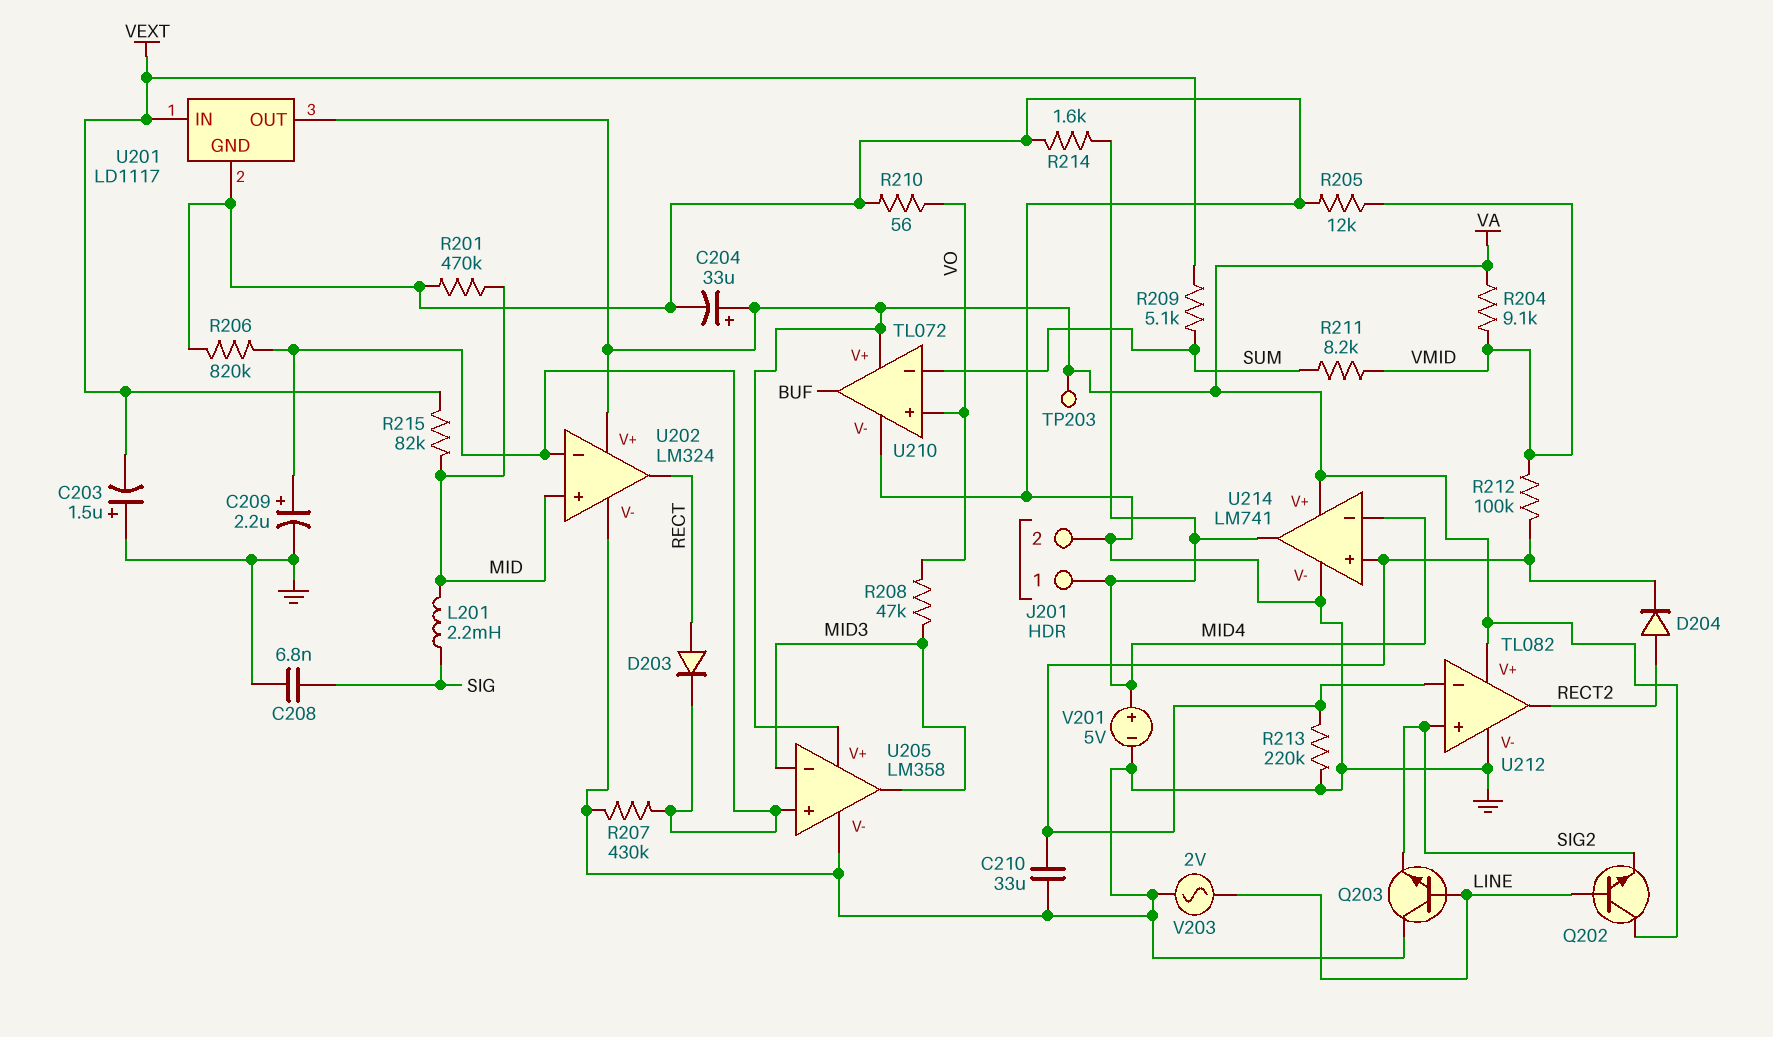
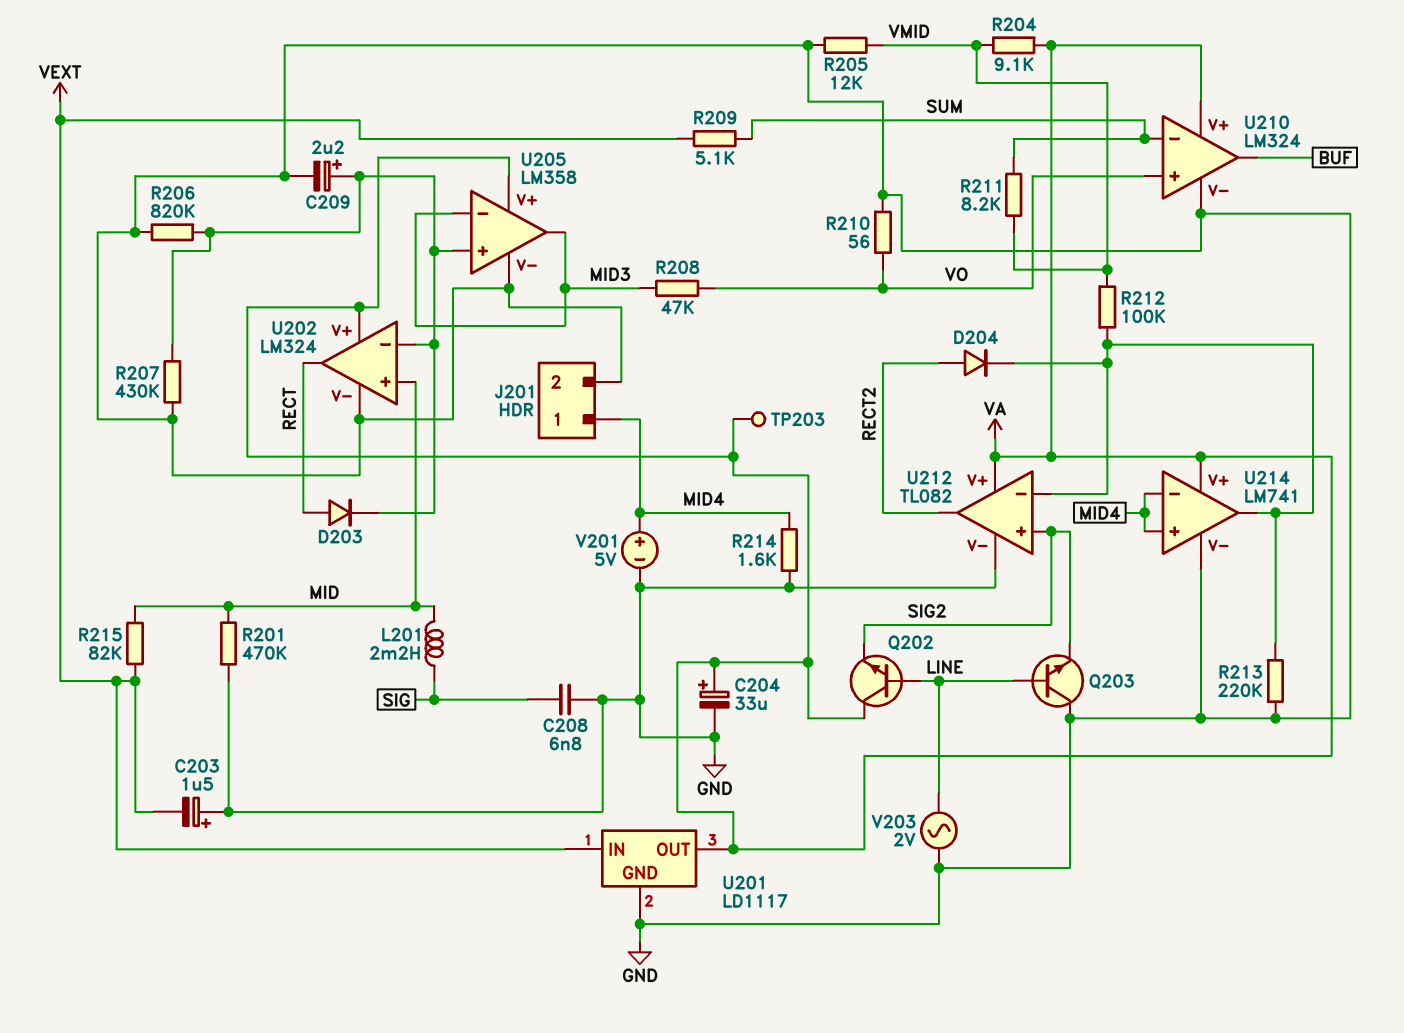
C210: 33uF (GND, U212/in-) -> none
U210: TL072 -> LM324
U214 pin in+: U212/in- -> MID4
U214 pin out: MID4 -> U212/in-

